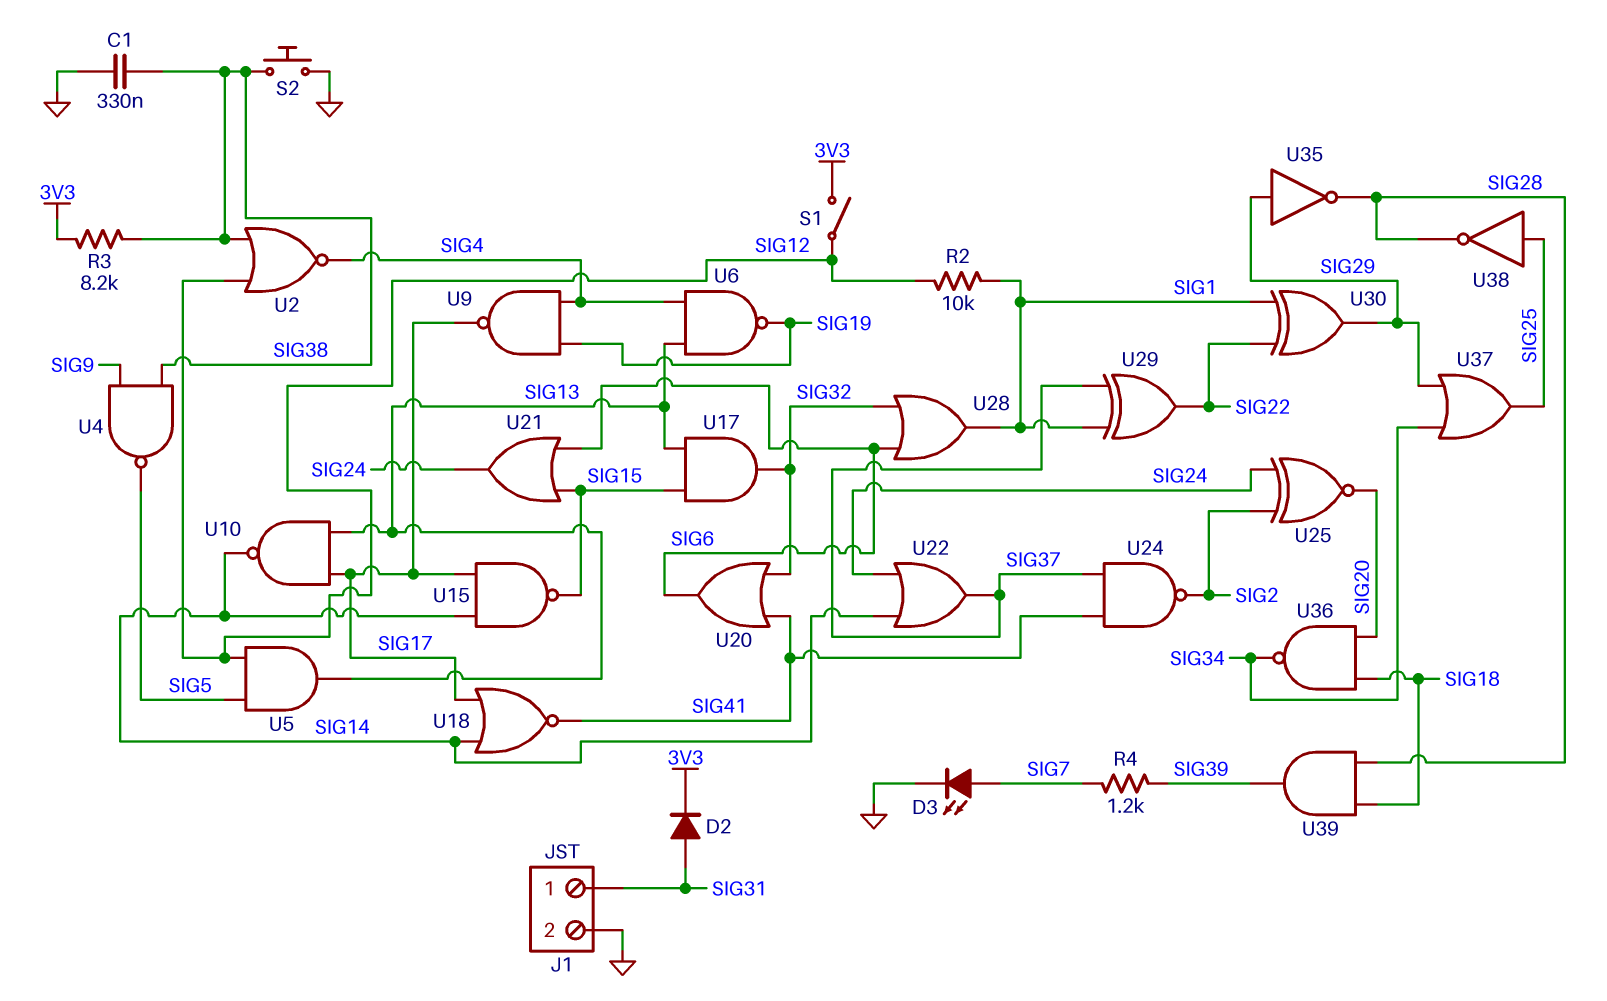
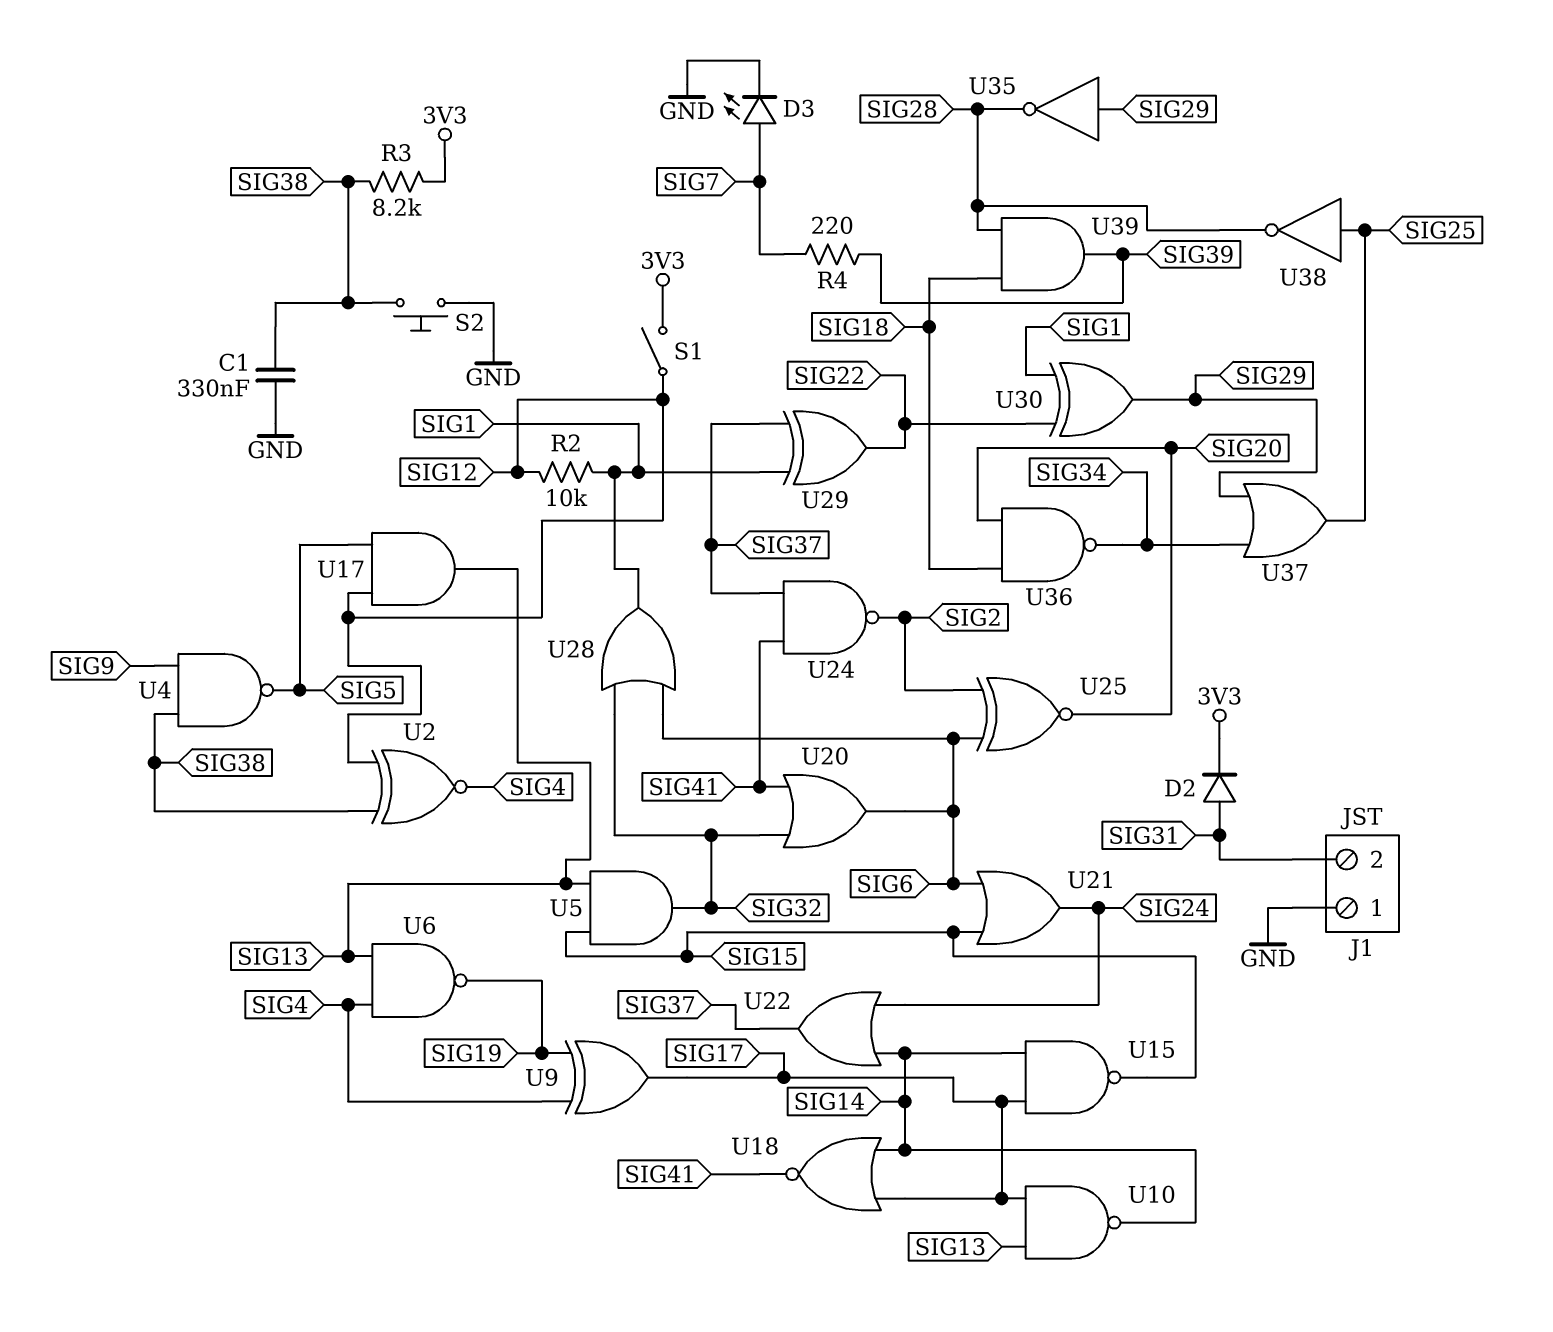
J1 pin 1: SIG31 -> GND
J1 pin 2: GND -> SIG31
R4: 1.2k (SIG7, SIG39) -> 220 (SIG7, SIG39)
U2: NOR (in SIG12, in SIG38, out SIG4) -> XNOR (in SIG12, in SIG38, out SIG4)
U5: AND (in SIG5, in SIG12, out SIG13) -> AND (in SIG13, in SIG15, out SIG32)
U9: NAND (in SIG4, in SIG19, out SIG17) -> XOR (in SIG4, in SIG19, out SIG17)
U17: AND (in SIG13, in SIG15, out SIG32) -> AND (in SIG5, in SIG12, out SIG13)
U25: XNOR (in SIG2, in SIG24, out SIG20) -> XNOR (in SIG2, in SIG6, out SIG20)

